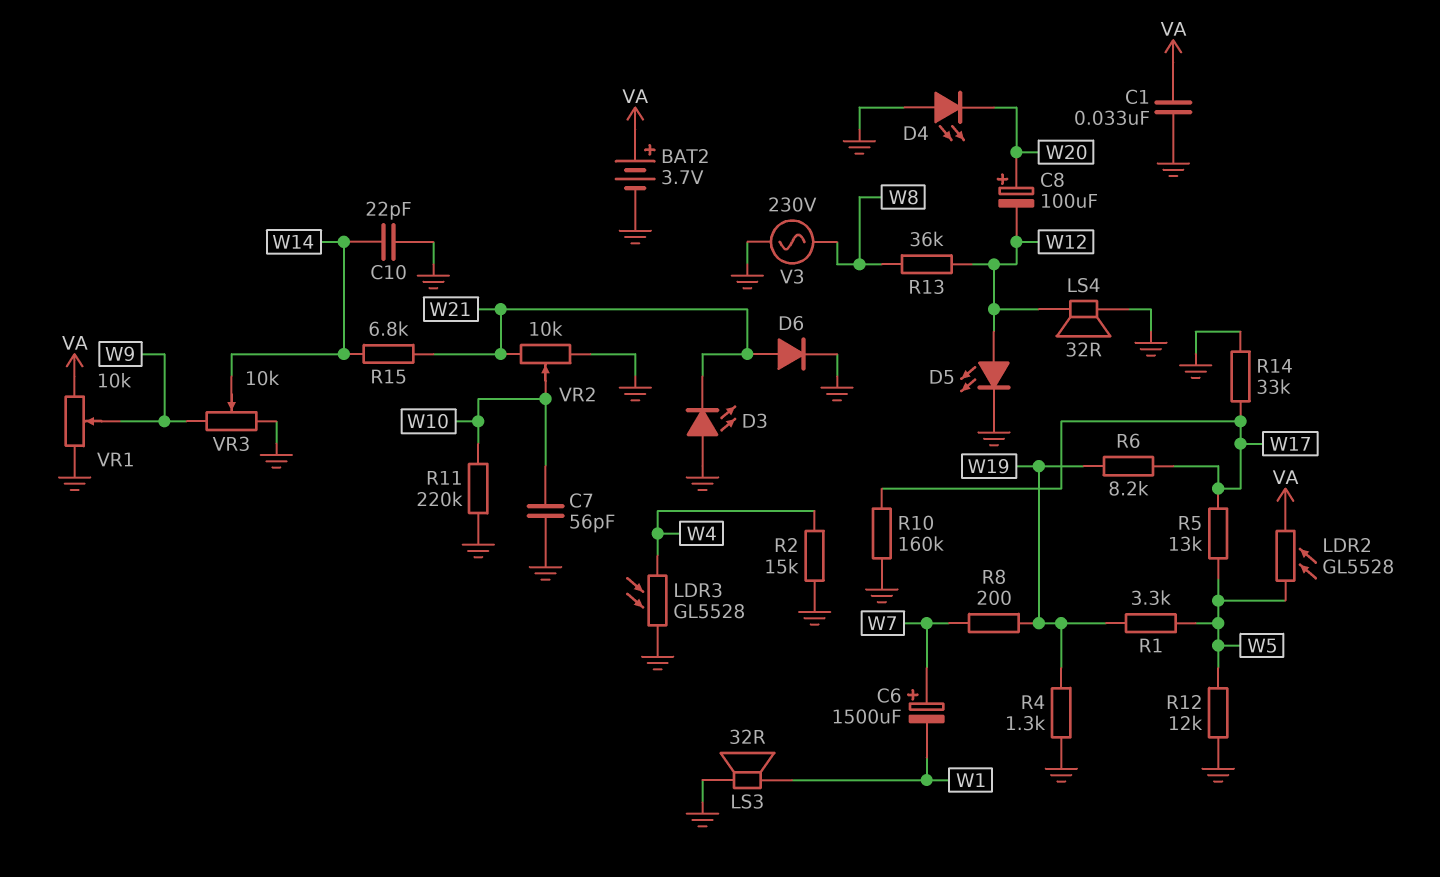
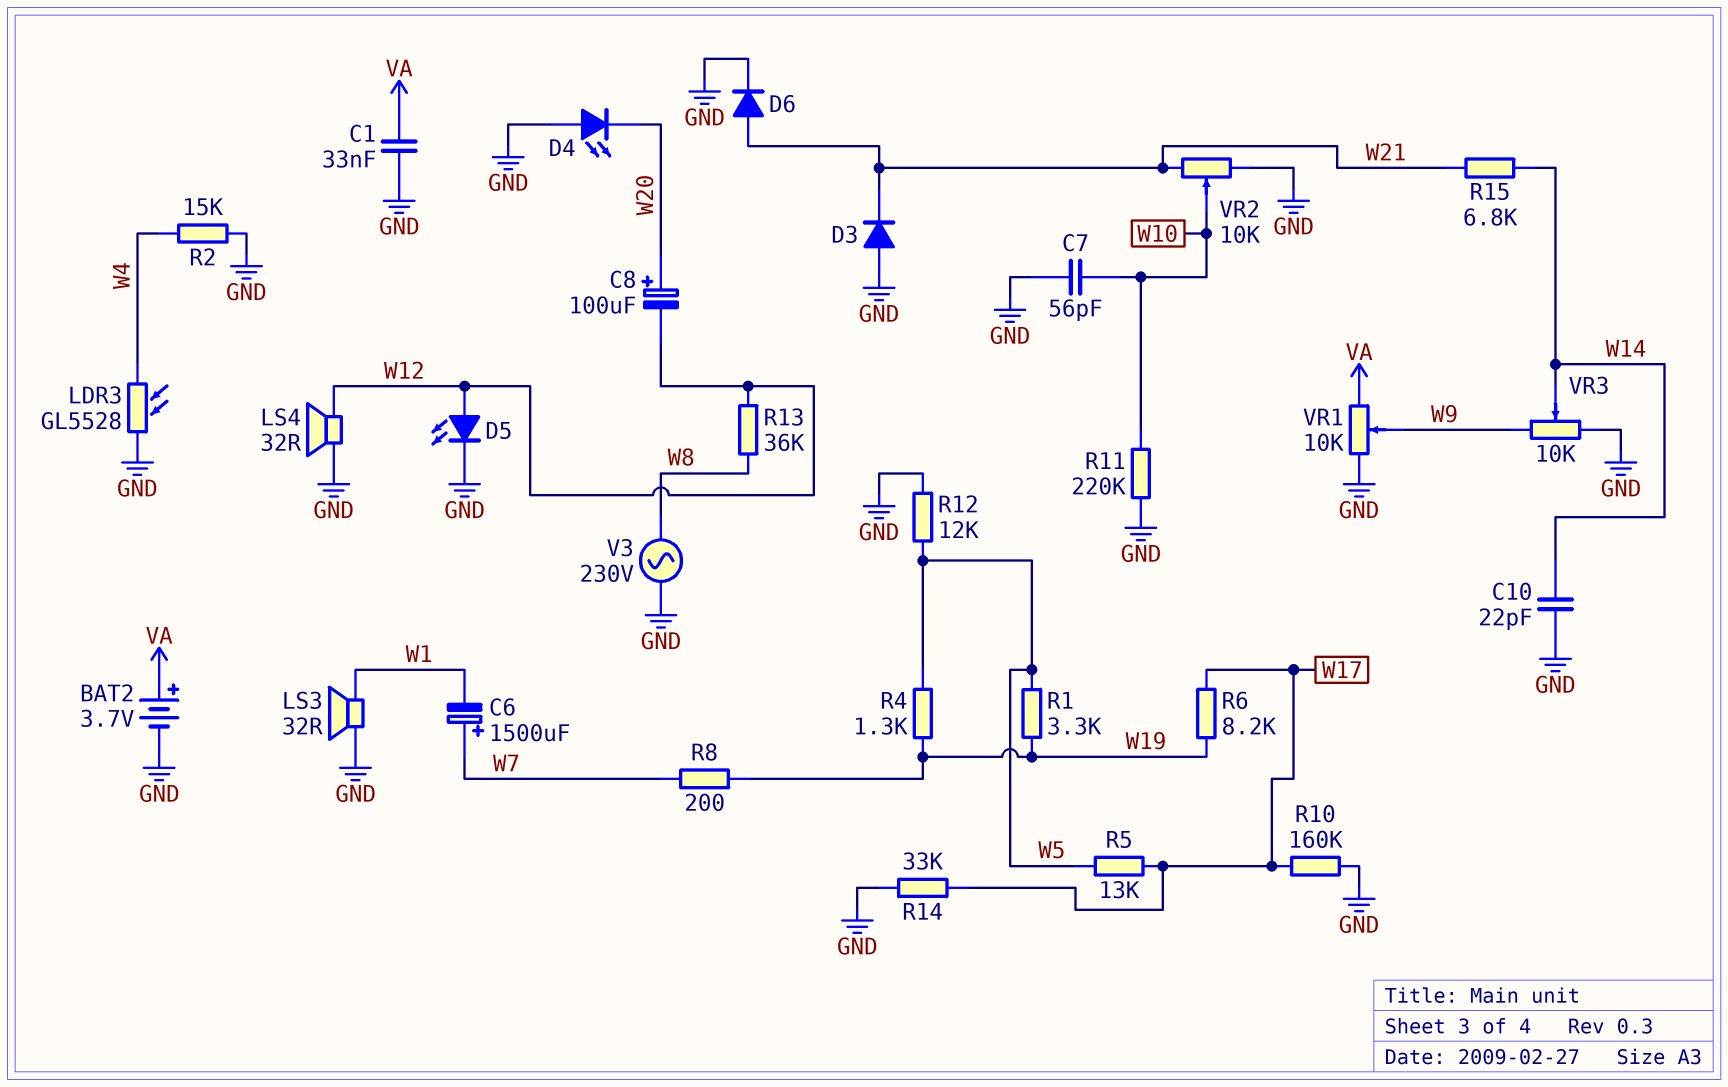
D3: LED (A GND, K W21) -> diode (A GND, K W21)
LDR2: GL5528 (VA, W5) -> none
R4: 1.3k (GND, W19) -> 1.3k (W5, W19)

